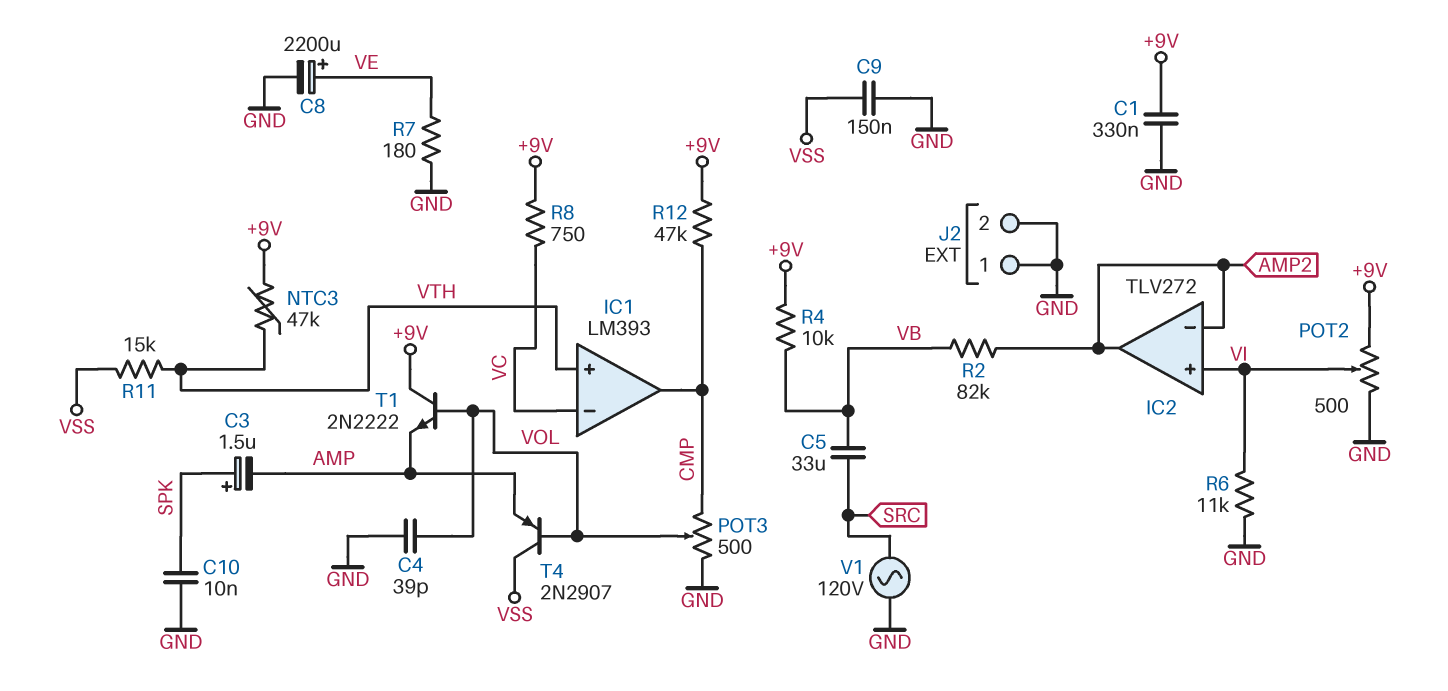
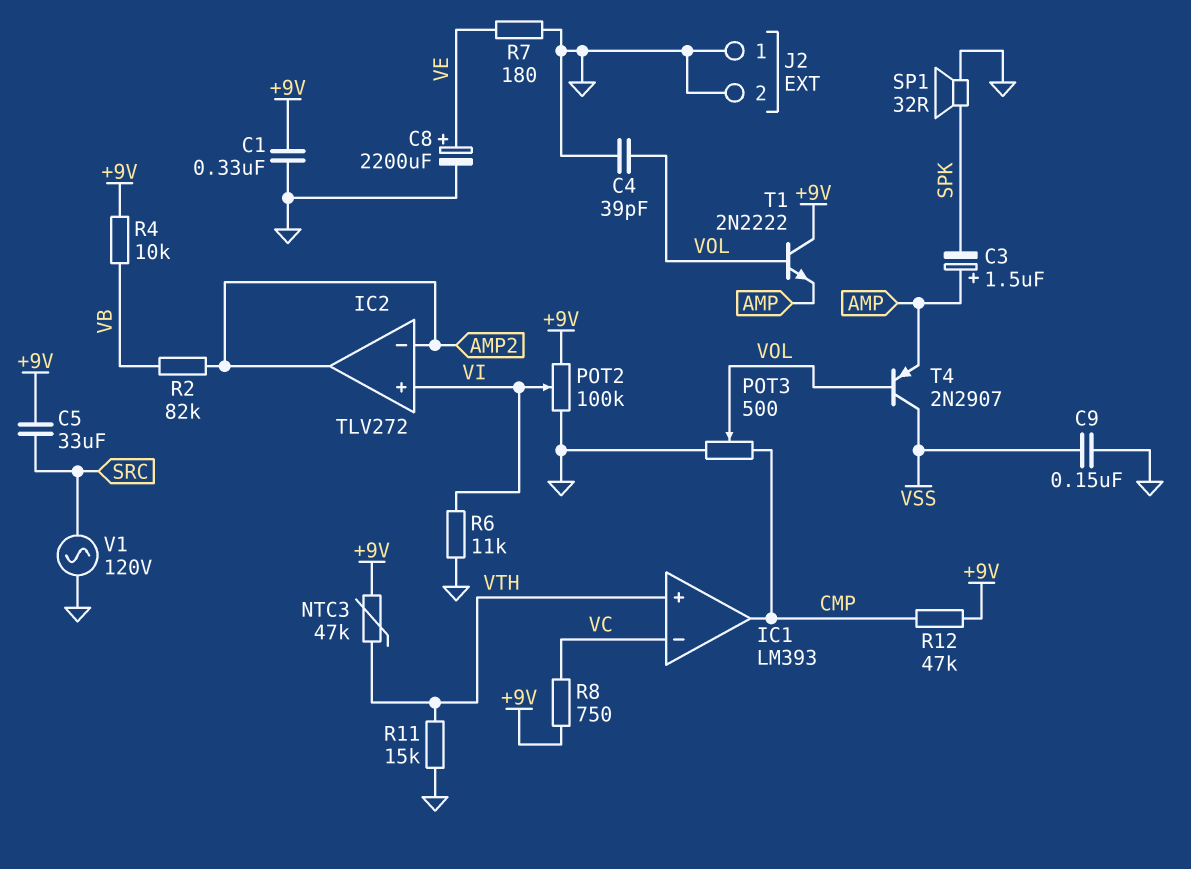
C3: 1.5uF (plus SPK, minus AMP) -> 1.5uF (plus AMP, minus SPK)
C5: 33uF (SRC, VB) -> 33uF (+9V, SRC)
C10: 10nF (GND, SPK) -> none
POT2: 500 (+9V, GND, wiper VI) -> 100k (+9V, GND, wiper VI)
R11: 15k (VSS, VTH) -> 15k (GND, VTH)
SP1: none -> speaker 32R (GND, SPK)

